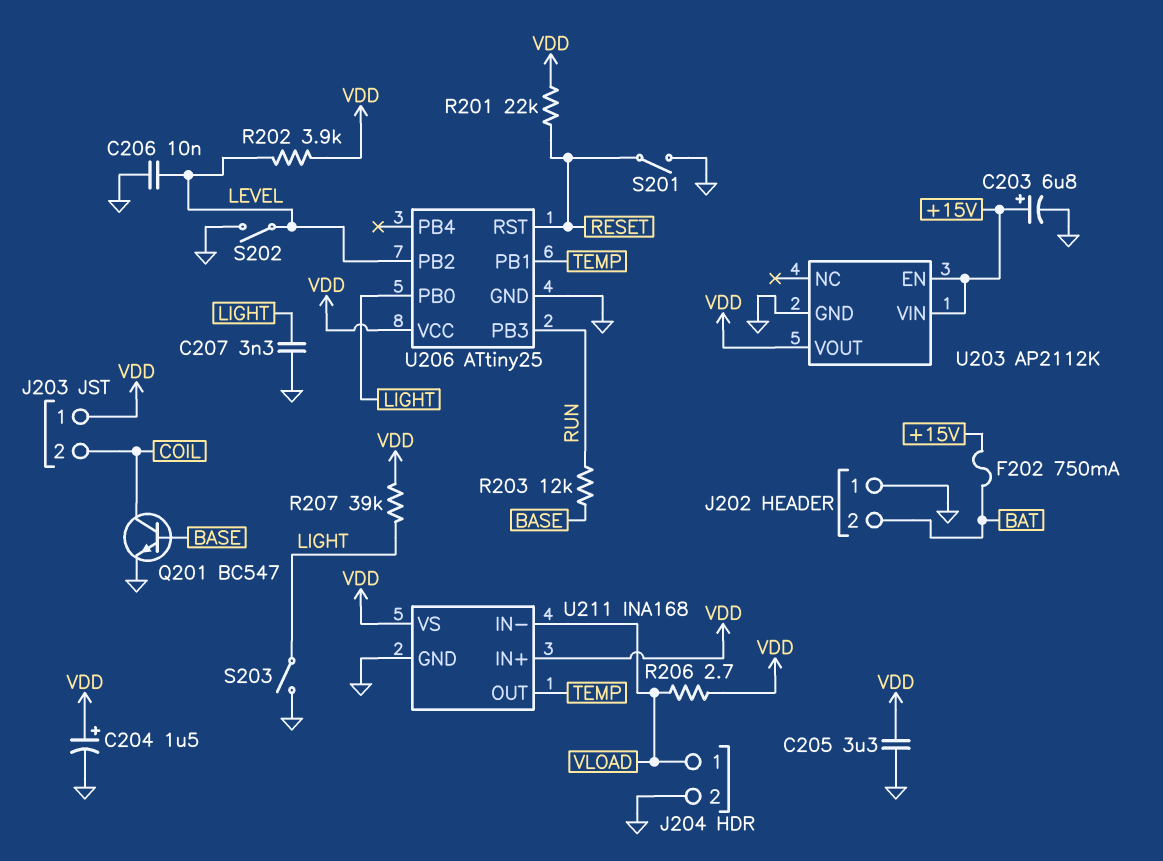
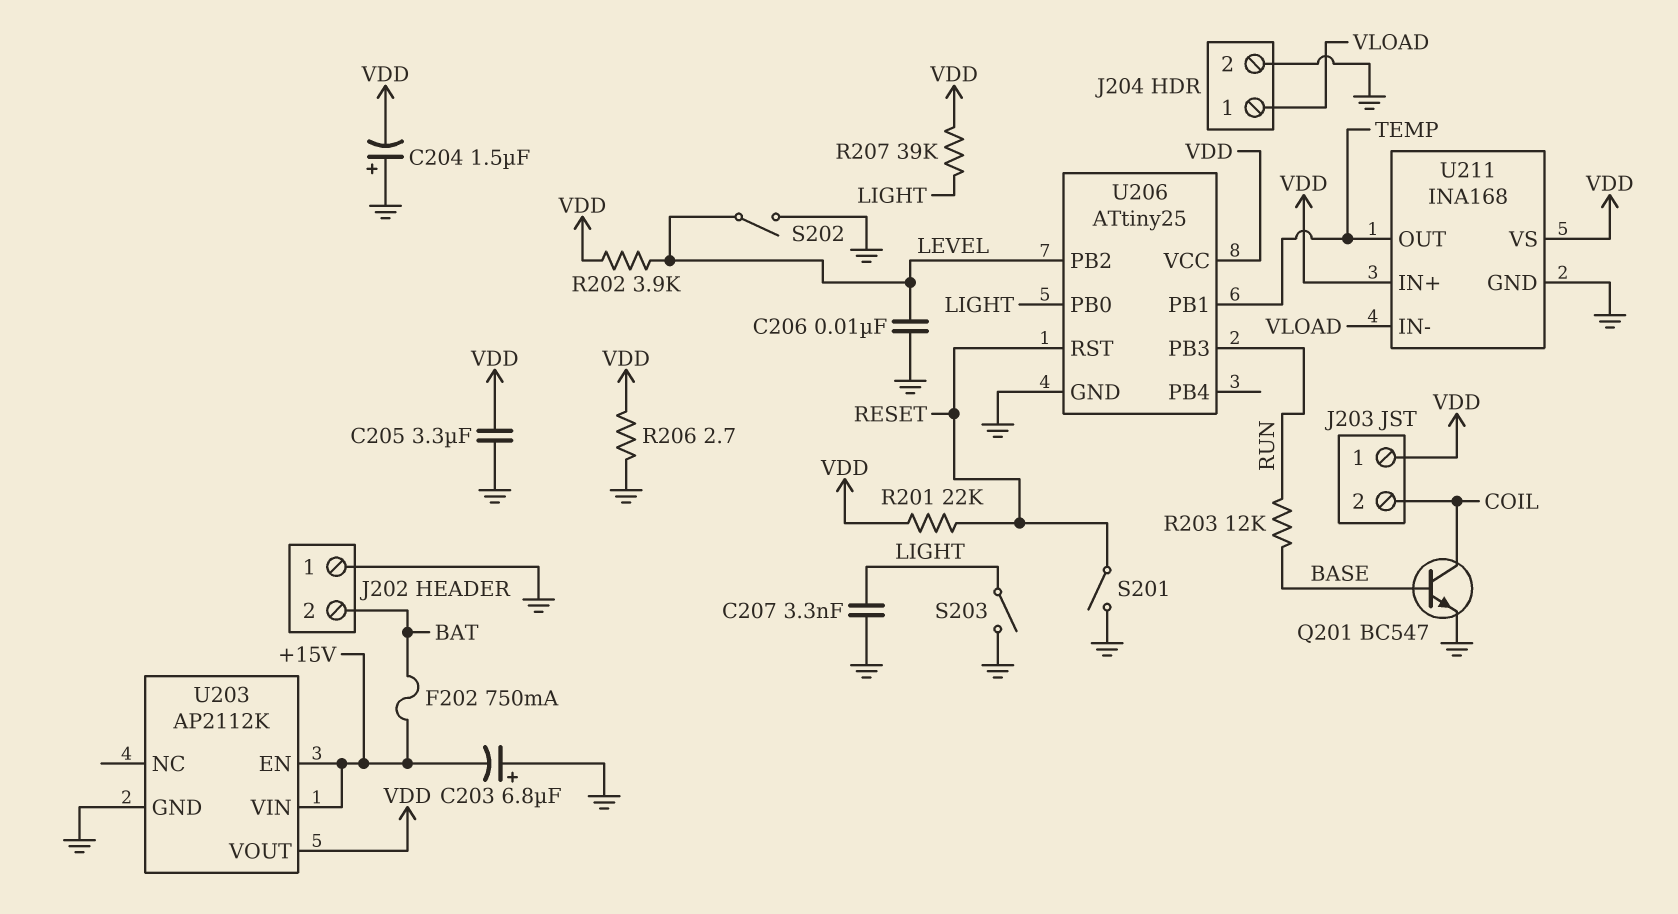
C203: 6.8uF (plus +15V, minus GND) -> 6.8uF (plus GND, minus +15V)
C204: 1.5uF (plus VDD, minus GND) -> 1.5uF (plus GND, minus VDD)
R206: 2.7 (VDD, VLOAD) -> 2.7 (GND, VDD)

